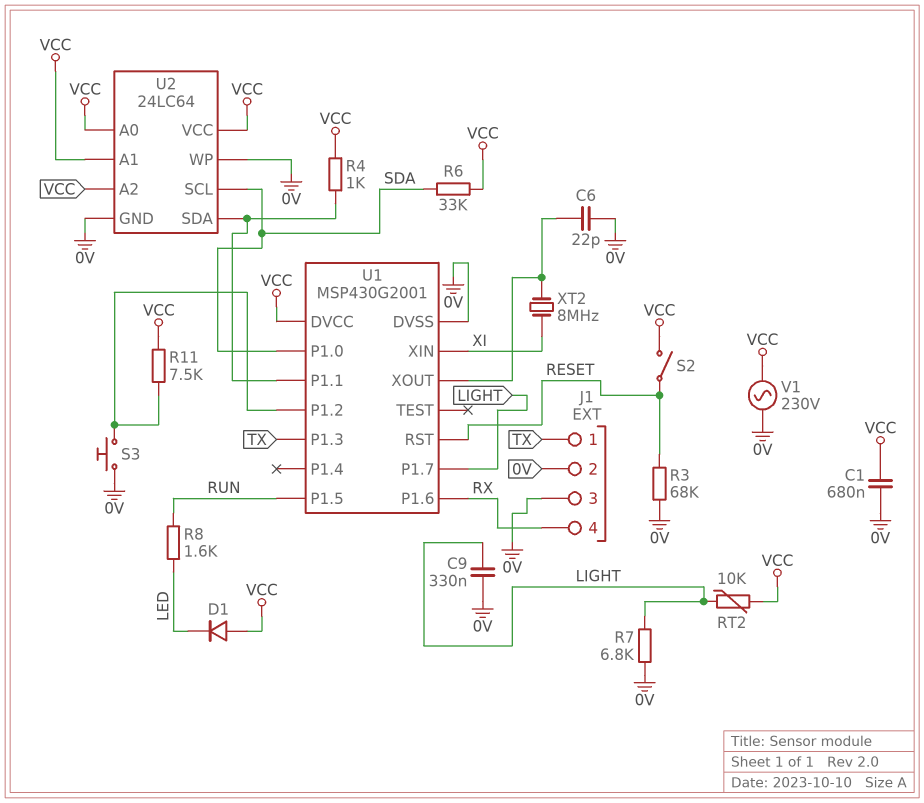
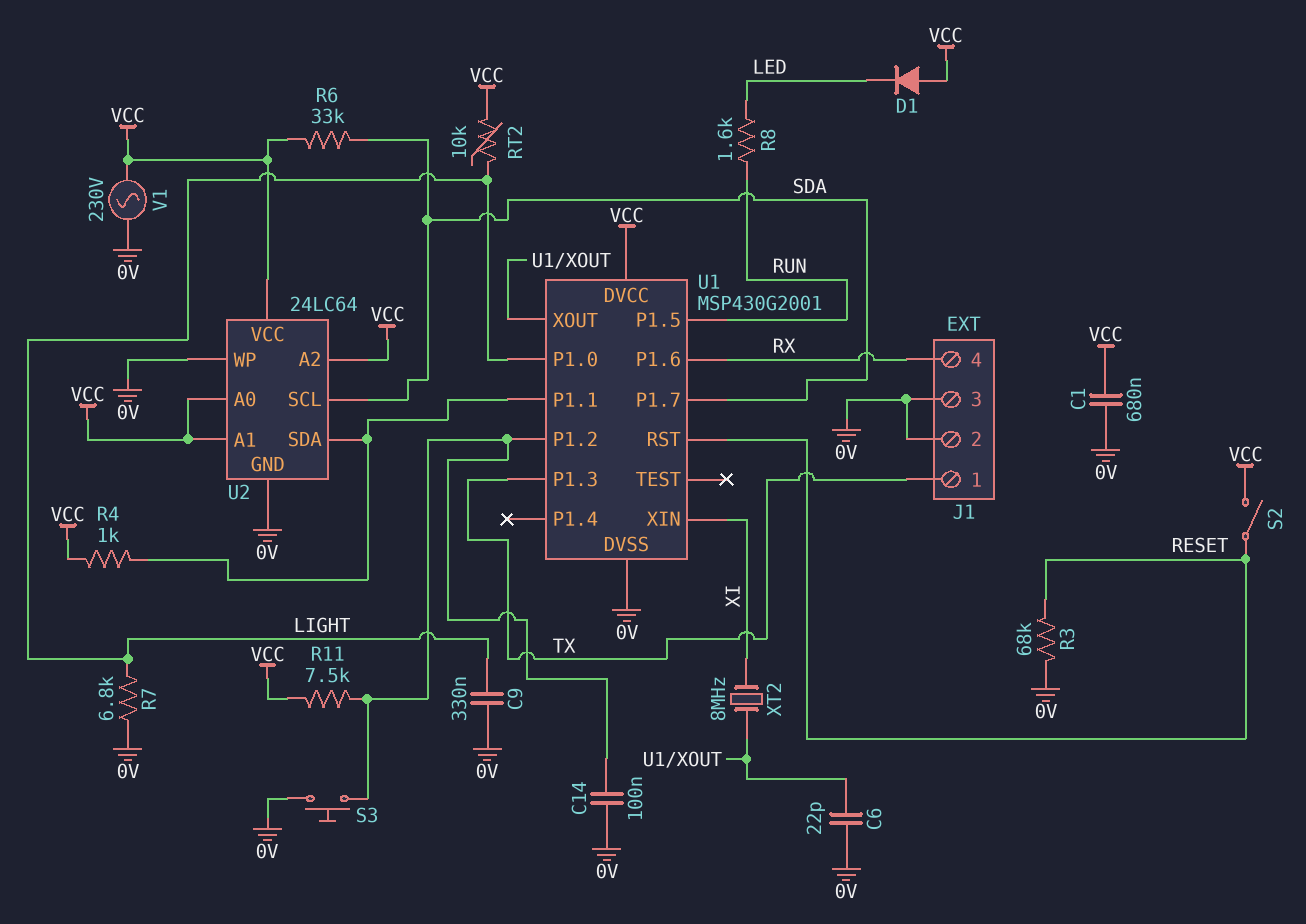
C14: none -> 100nF (0V, U1/P1.2)
U1 pin P1.0: SDA -> LIGHT
U1 pin P1.7: LIGHT -> SDA

